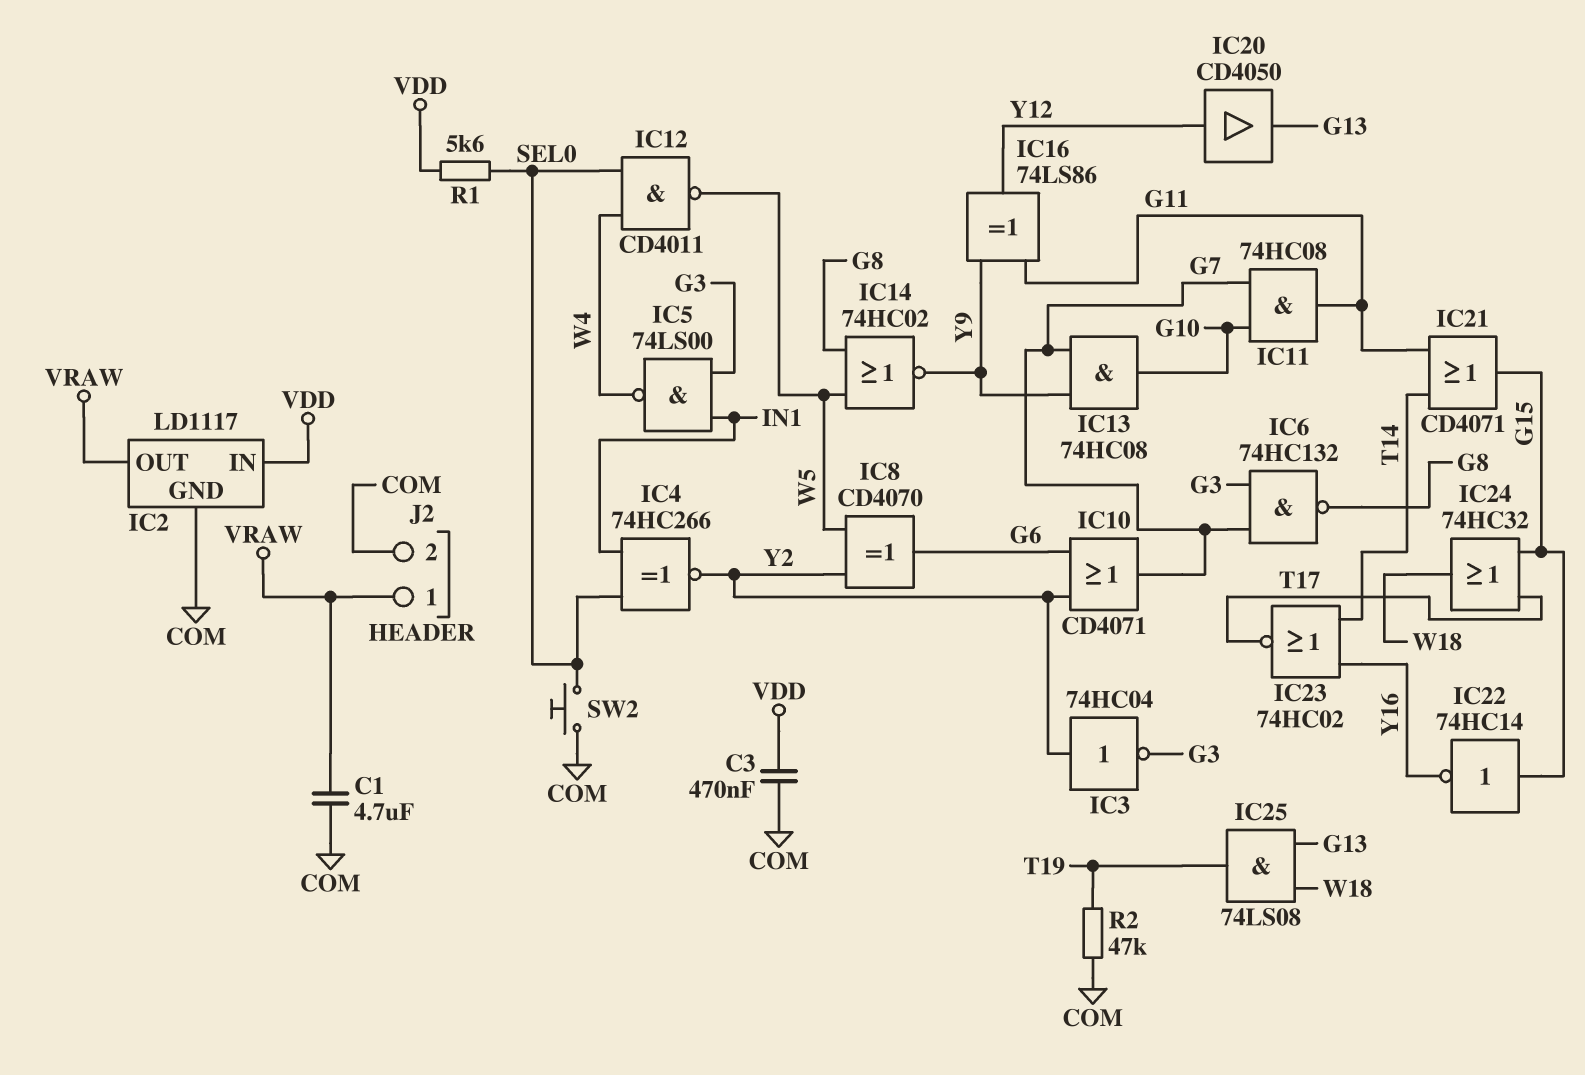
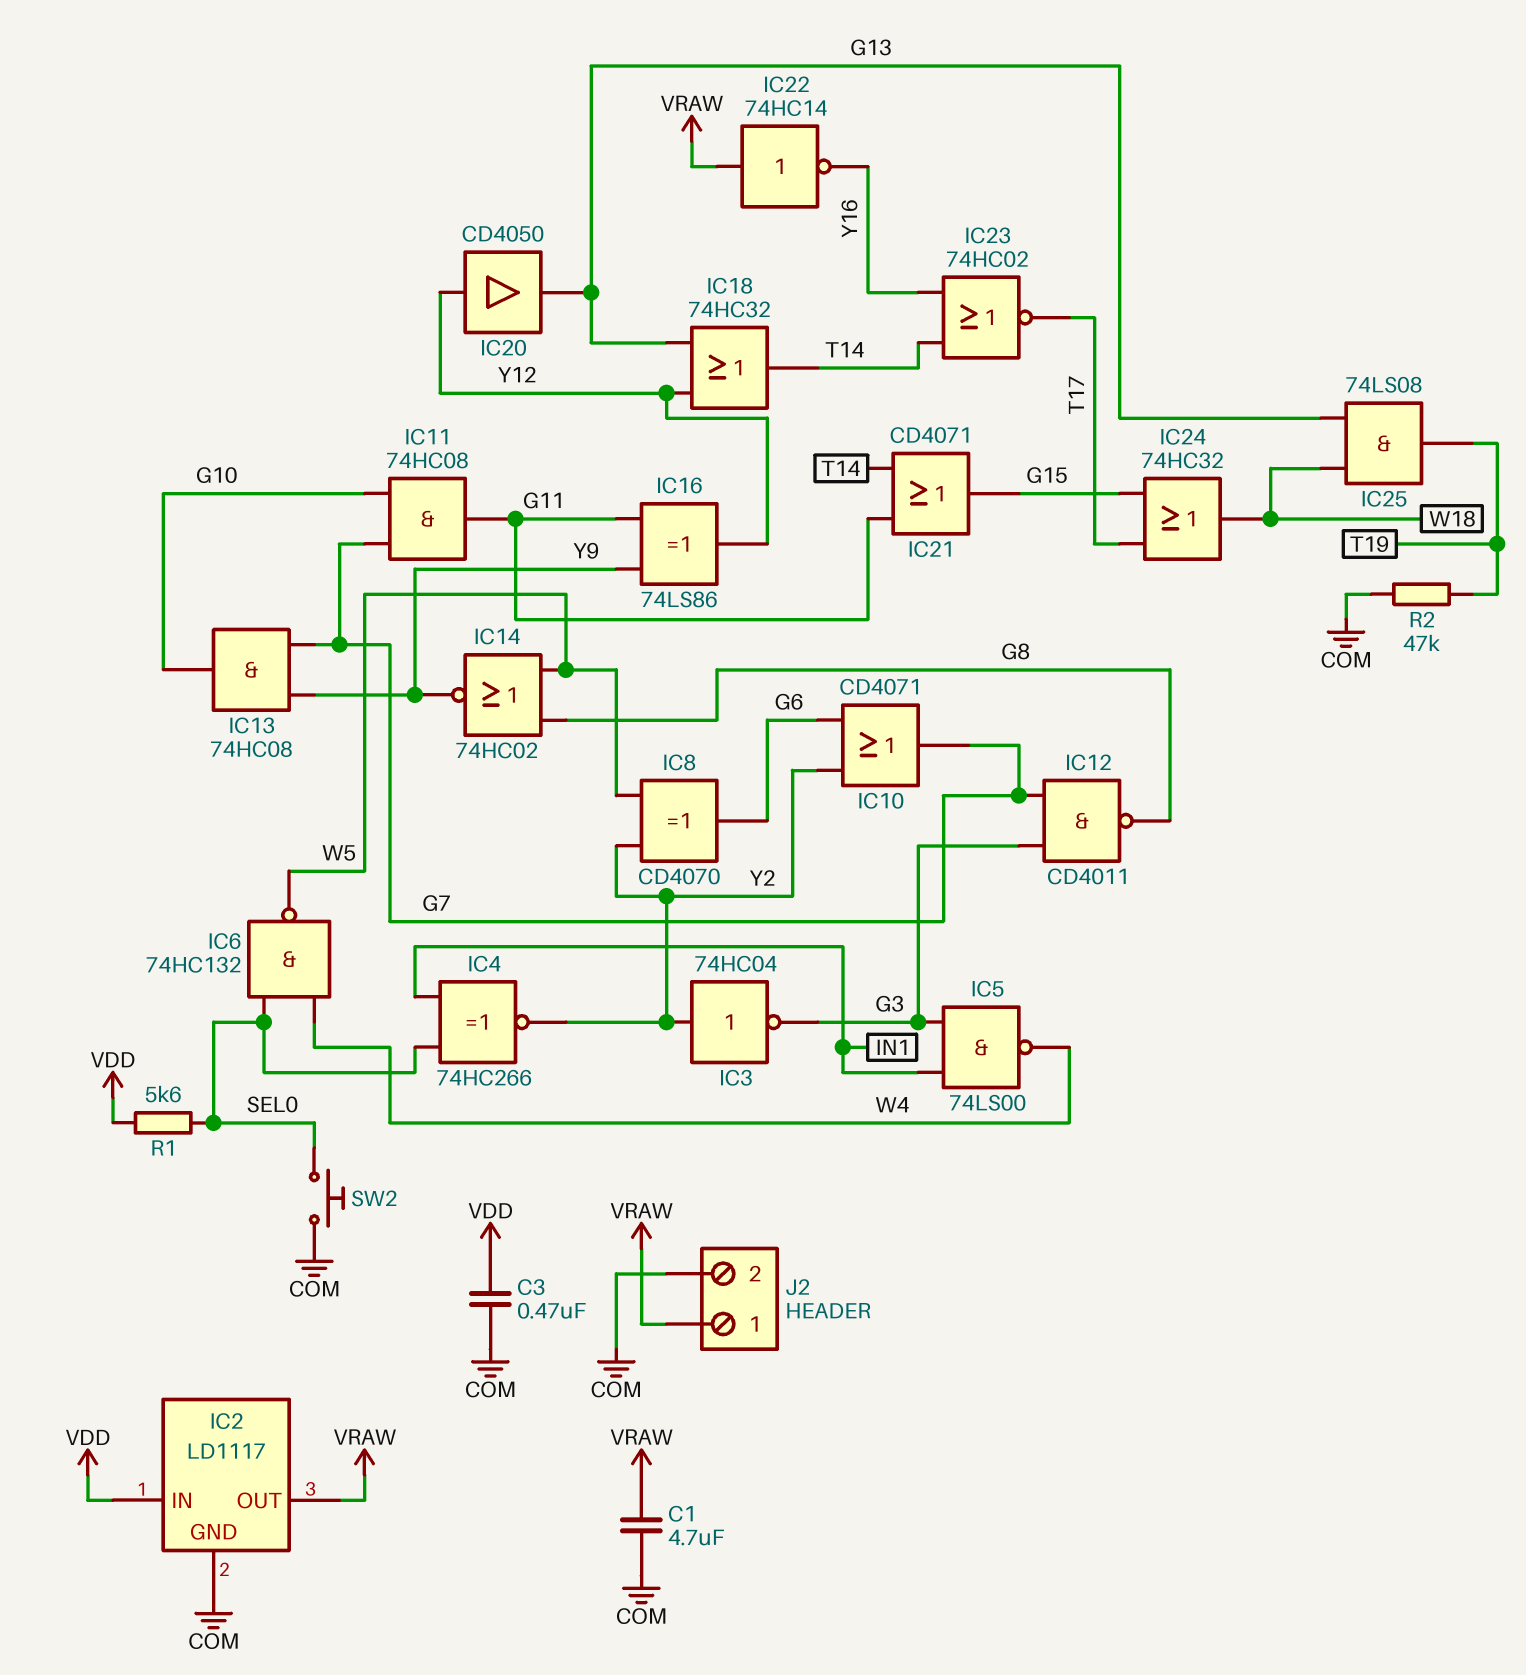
IC6: NAND 74HC132 (in G3, in G7, out G8) -> NAND 74HC132 (in SEL0, in W4, out W5)
IC12: NAND CD4011 (in SEL0, in W4, out W5) -> NAND CD4011 (in G3, in G7, out G8)
IC18: none -> OR 74HC32 (in G13, in Y12, out T14)
IC22: NOT 74HC14 (in G15, out Y16) -> NOT 74HC14 (in VRAW, out Y16)

